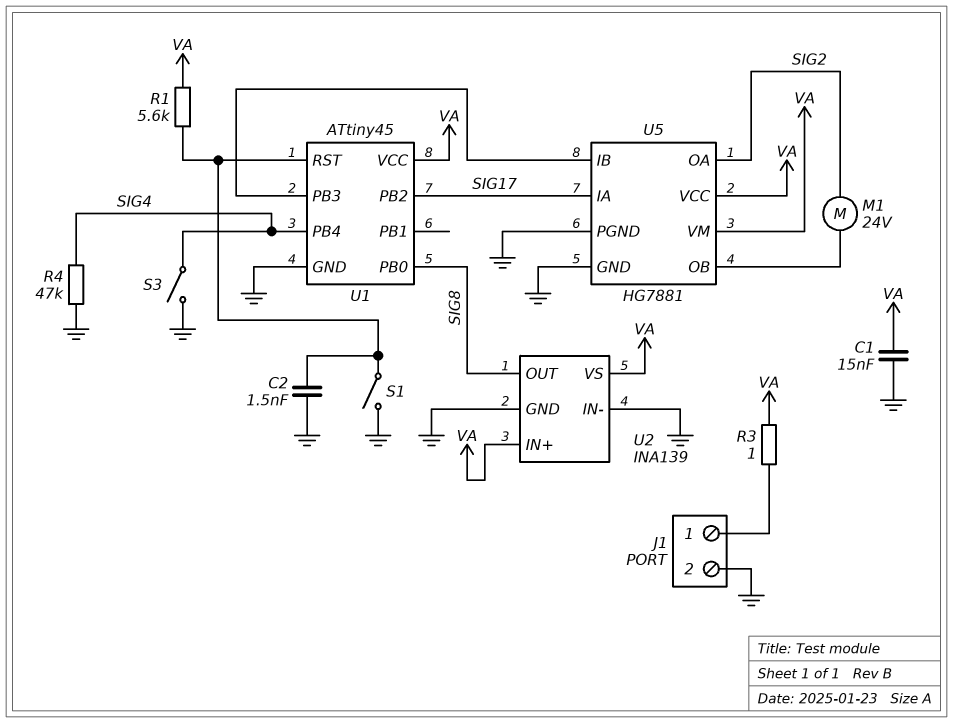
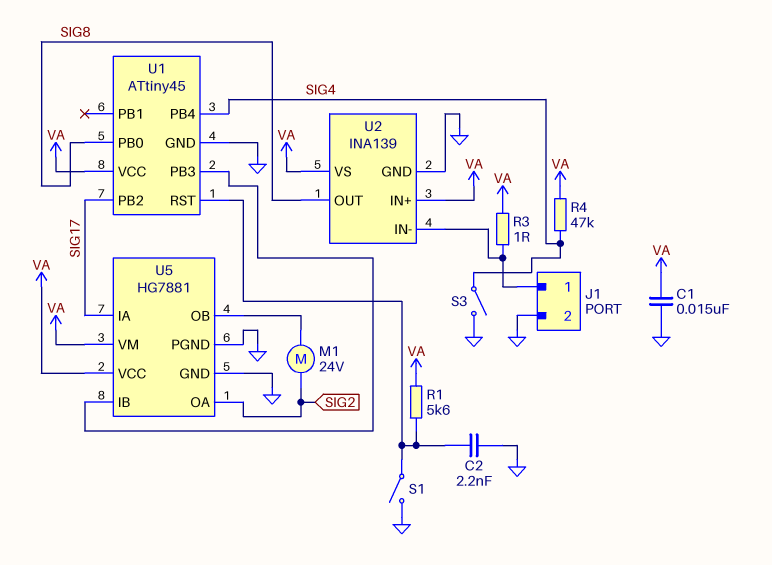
C2: 1.5nF (GND, U1/RST) -> 2.2nF (GND, U1/RST)
R4: 47k (GND, SIG4) -> 47k (SIG4, VA)
U2 pin IN-: GND -> J1/1

